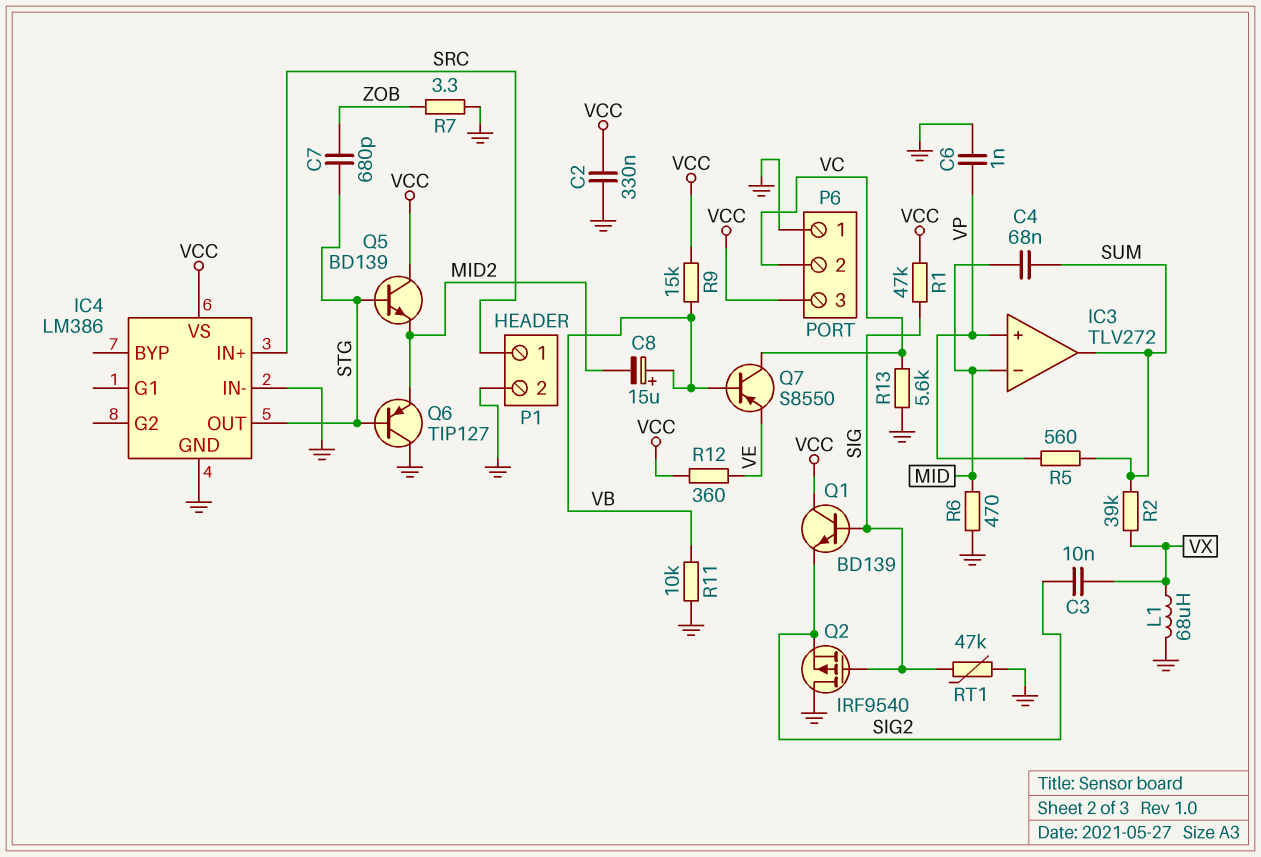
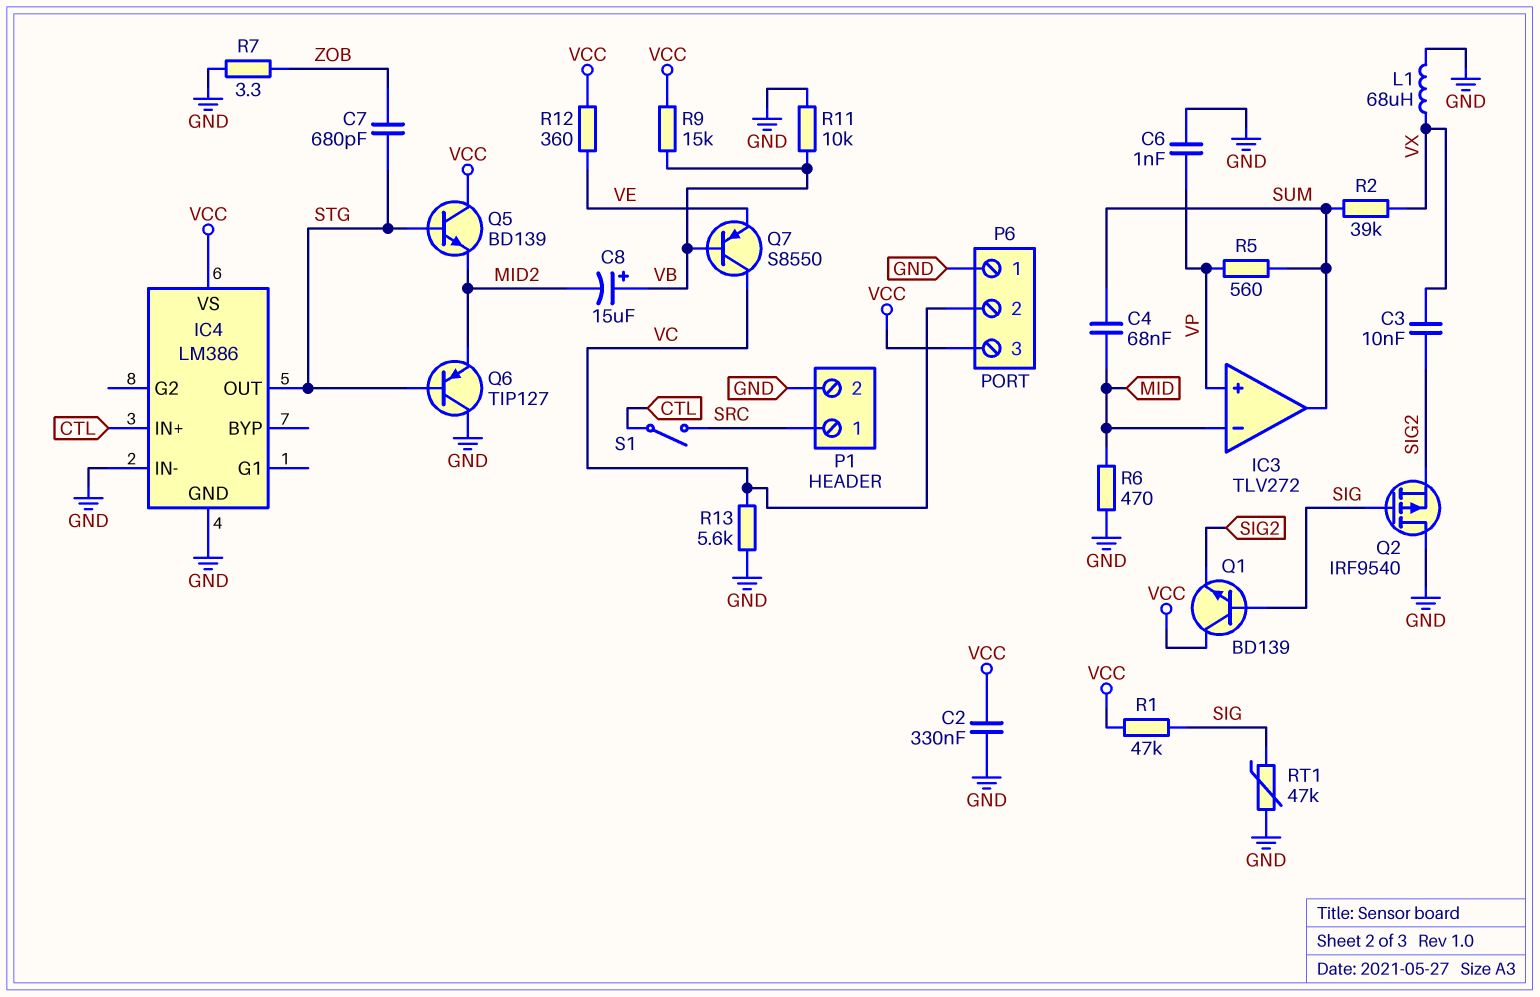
IC4 pin IN+: SRC -> CTL
S1: none -> switch (CTL, SRC)

